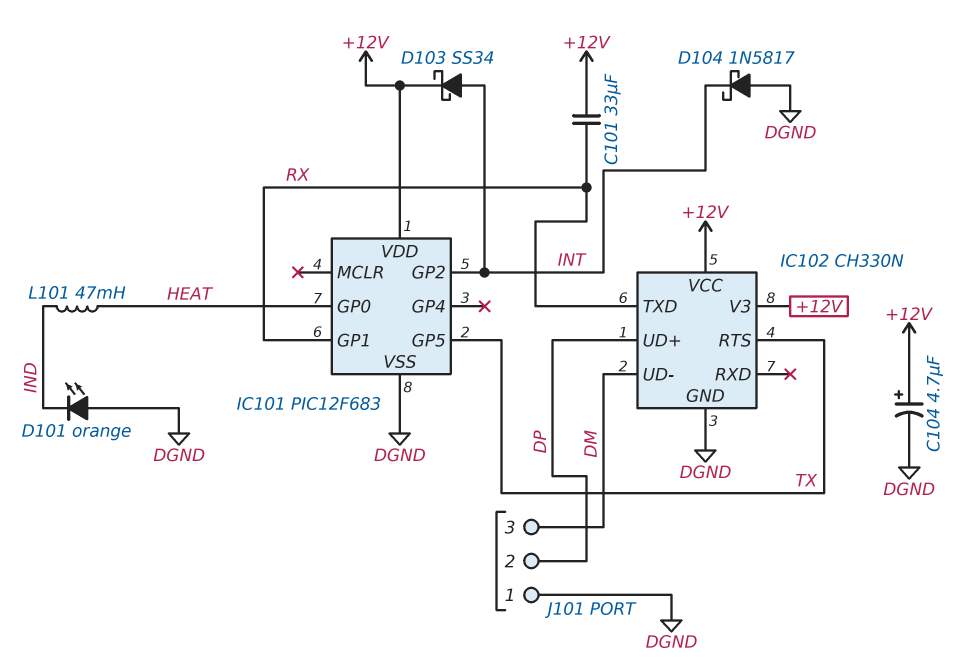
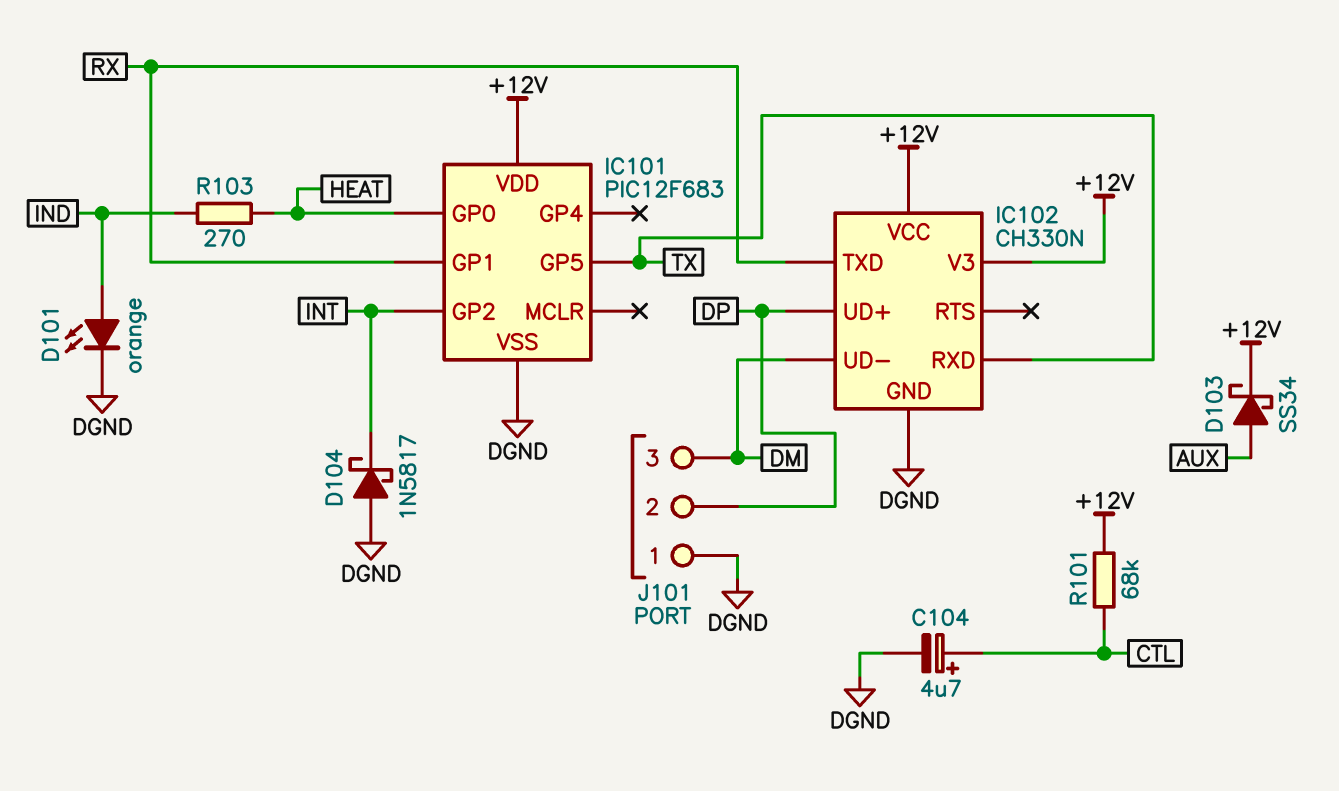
C101: 33uF (+12V, RX) -> none
C104: 4.7uF (plus +12V, minus DGND) -> 4.7uF (plus CTL, minus DGND)
D101: LED orange (A DGND, K IND) -> LED orange (A IND, K DGND)
D103: schottky SS34 (A INT, K +12V) -> schottky SS34 (A AUX, K +12V)
IC102 pin RTS: TX -> none
IC102 pin RXD: none -> TX
L101: 47mH (HEAT, IND) -> none
R101: none -> 68k (+12V, CTL)
R103: none -> 270 (HEAT, IND)

